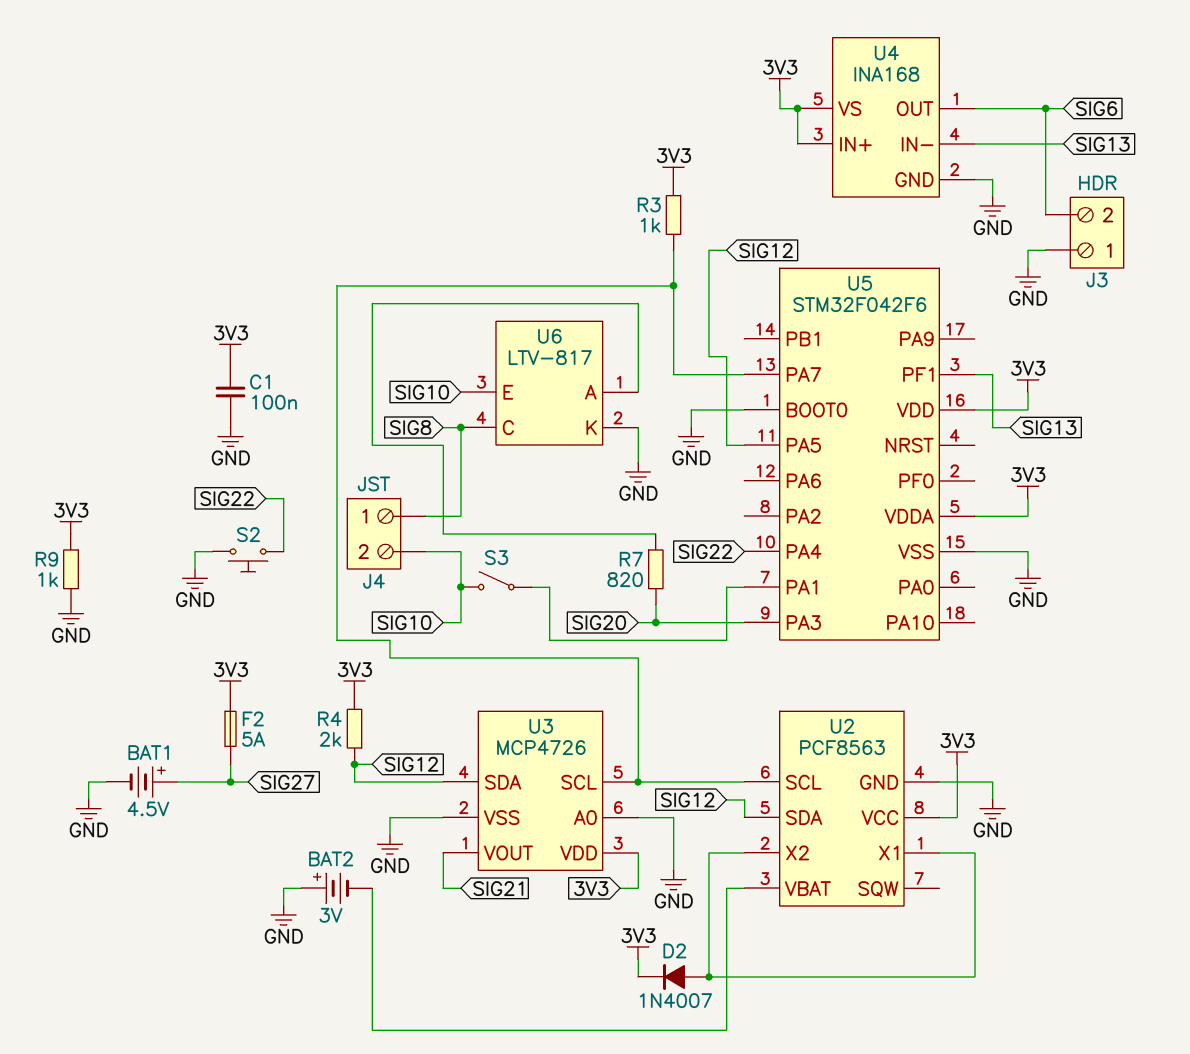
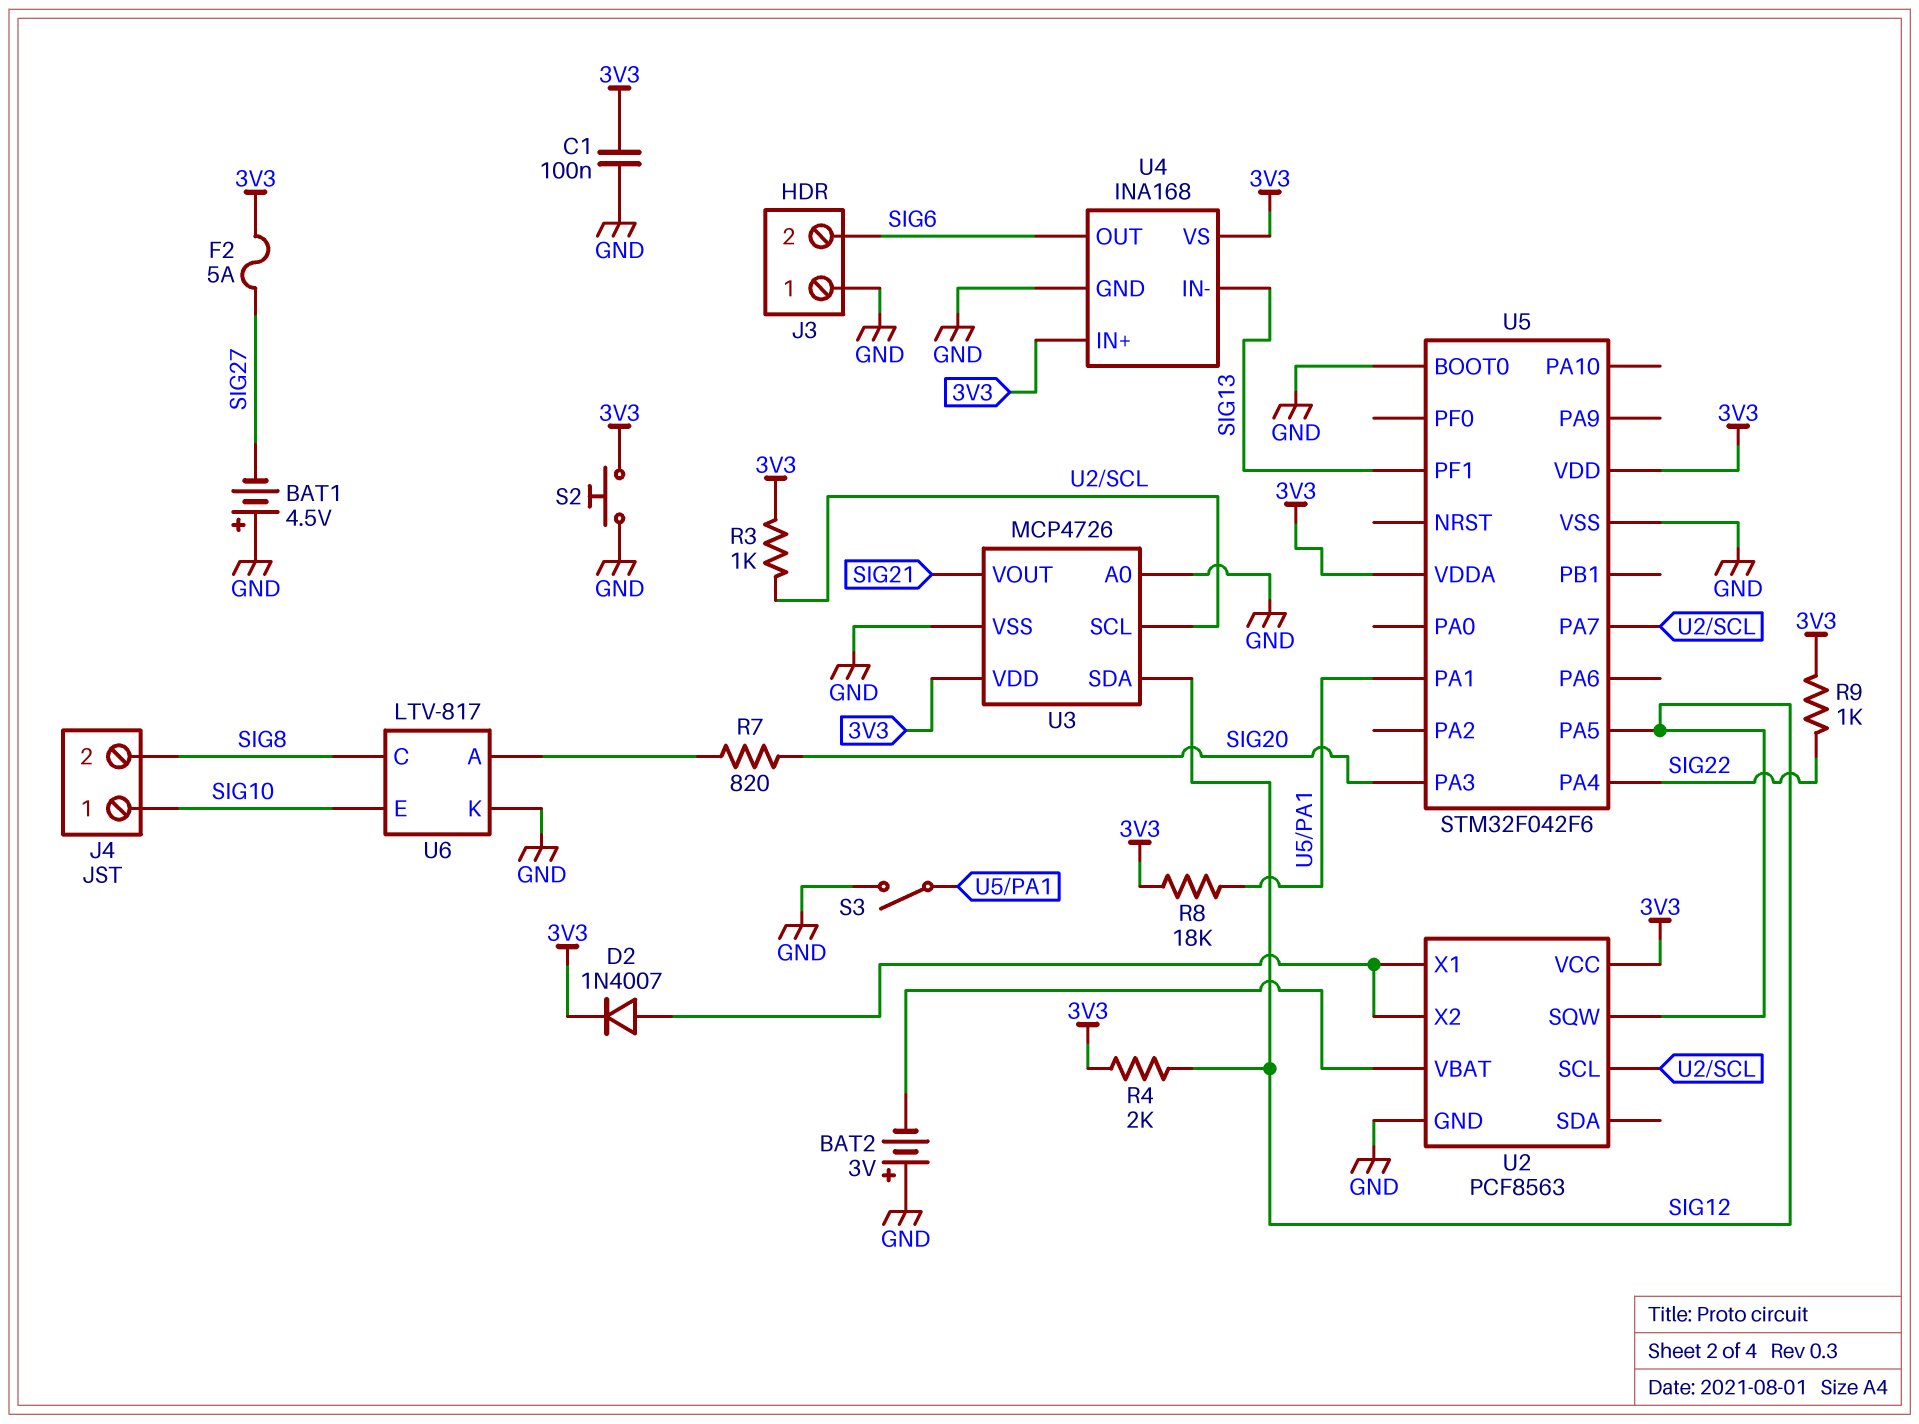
BAT1: 4.5V (plus SIG27, minus GND) -> 4.5V (plus GND, minus SIG27)
J4 pin 1: SIG8 -> SIG10
J4 pin 2: SIG10 -> SIG8
R8: none -> 18k (3V3, U5/PA1)
R9: 1k (3V3, GND) -> 1k (3V3, SIG22)
S2: button (GND, SIG22) -> button (3V3, GND)
S3: switch (SIG10, U5/PA1) -> switch (GND, U5/PA1)
U2 pin SDA: SIG12 -> none
U2 pin SQW: none -> SIG12

